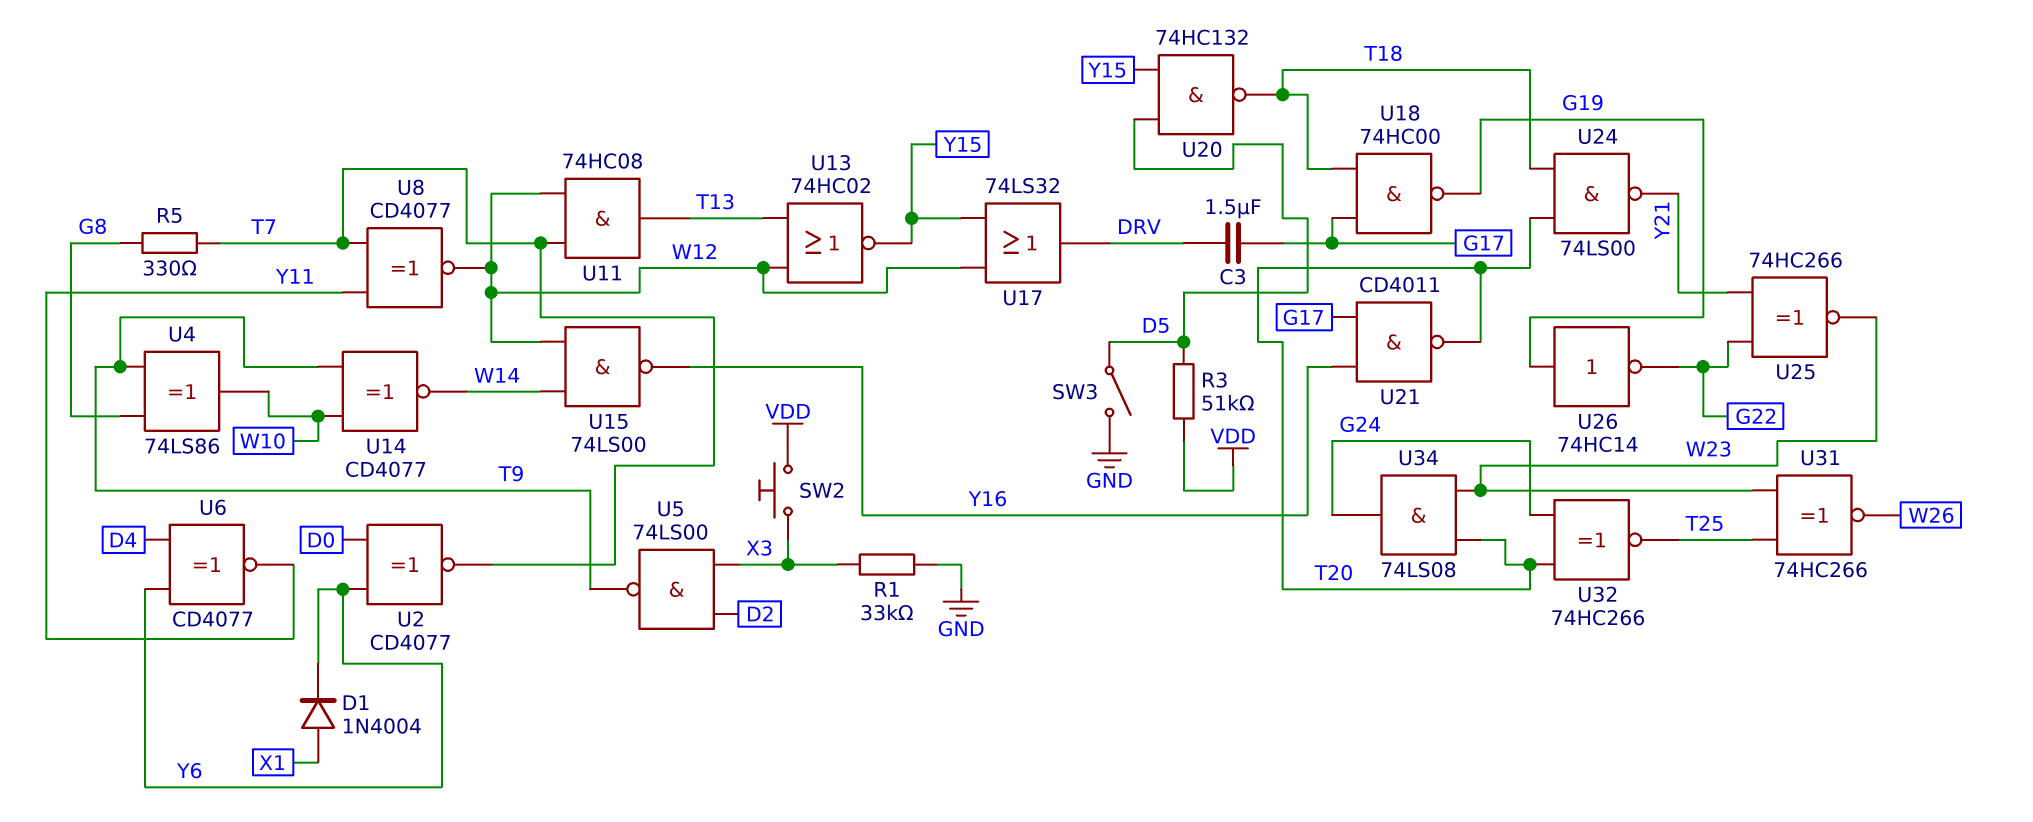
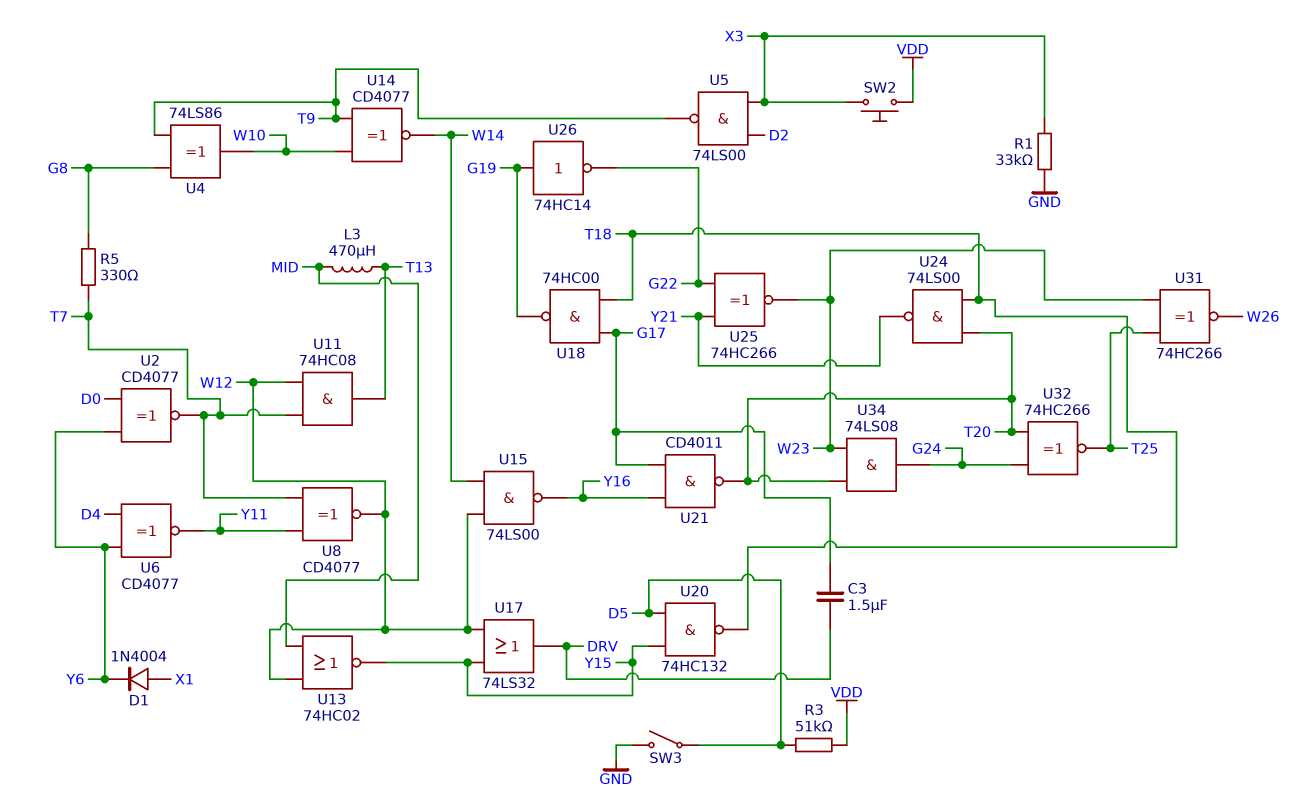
L3: none -> 470uH (MID, T13)
U13: NOR 74HC02 (in T13, in W12, out Y15) -> NOR 74HC02 (in MID, in W12, out Y15)

